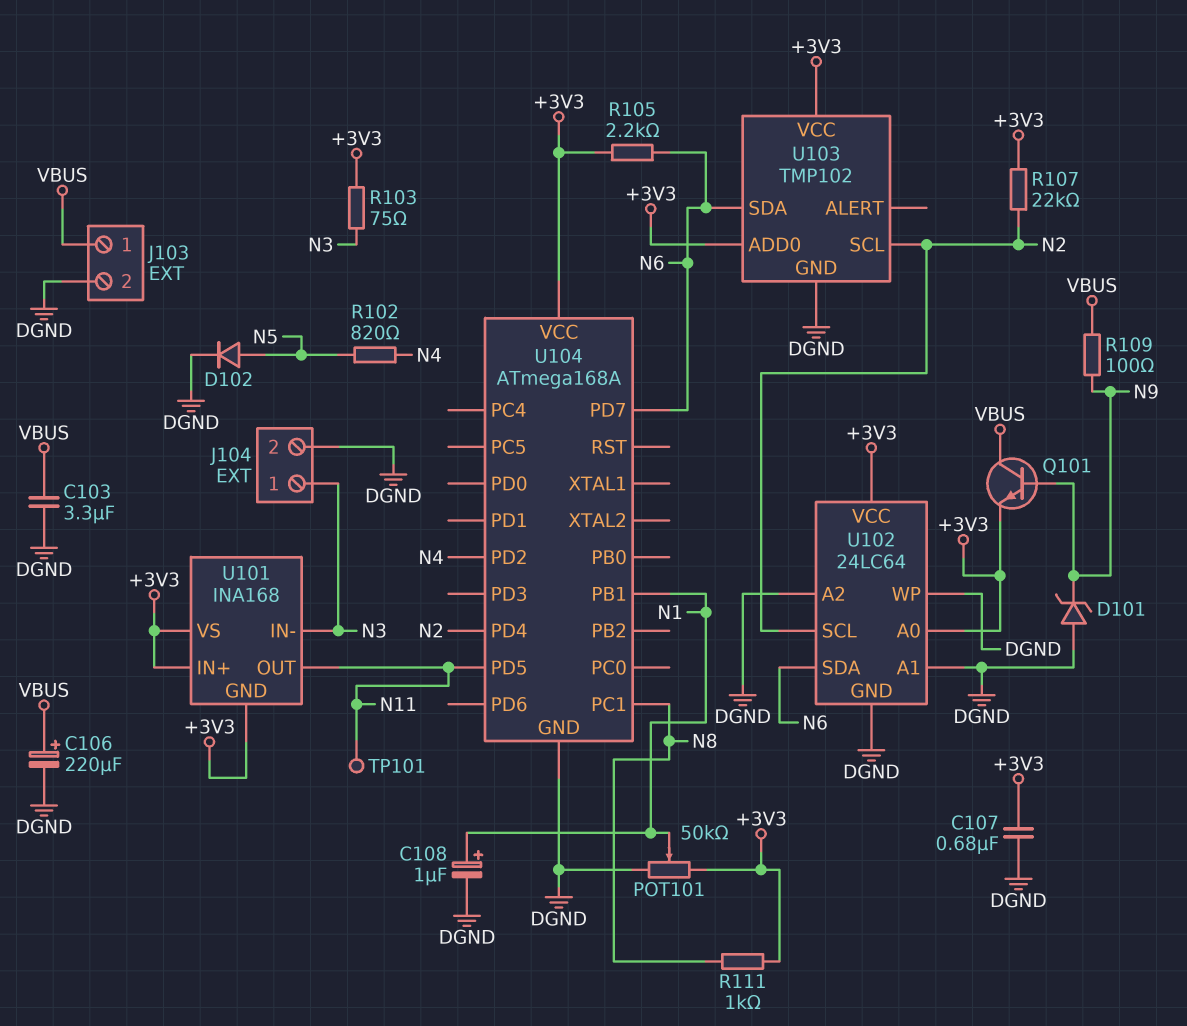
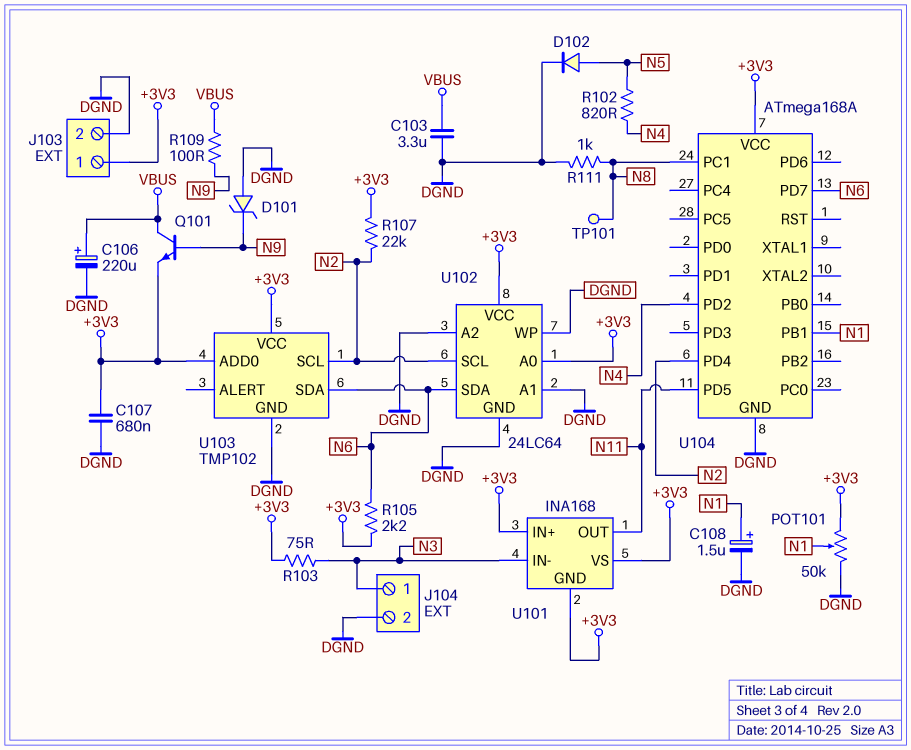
C108: 1uF (plus N1, minus DGND) -> 1.5uF (plus N1, minus DGND)
J103 pin 1: VBUS -> +3V3
R111: 1k (+3V3, N8) -> 1k (DGND, N8)
TP101: test point (N11) -> test point (N8)

